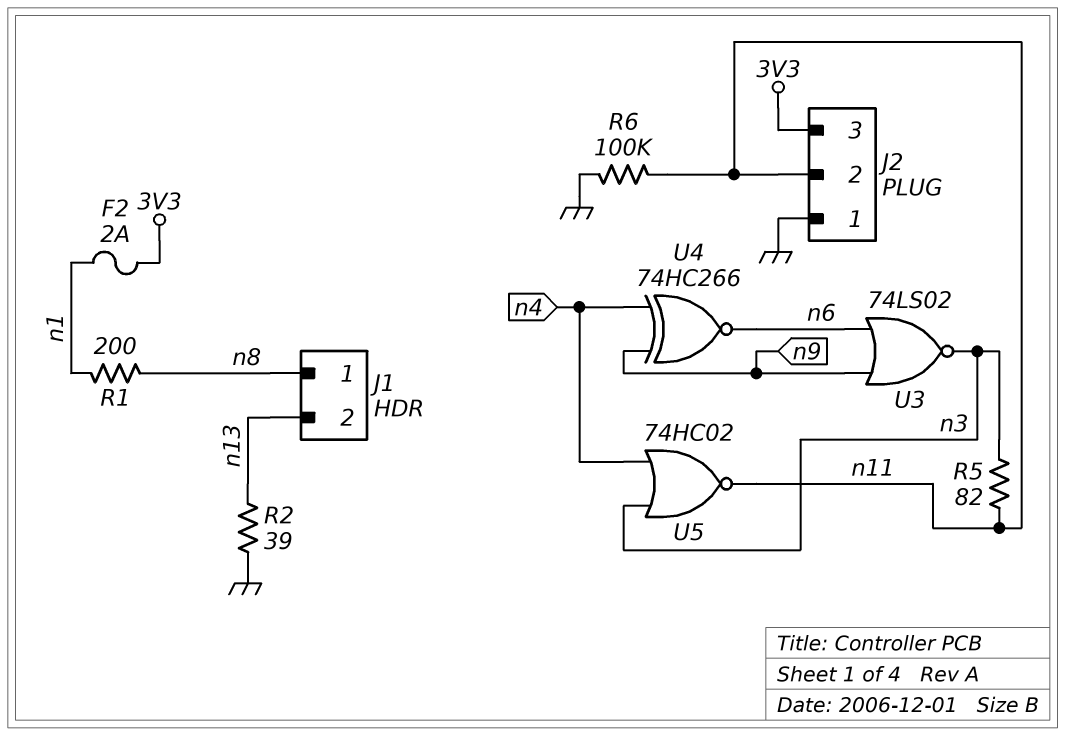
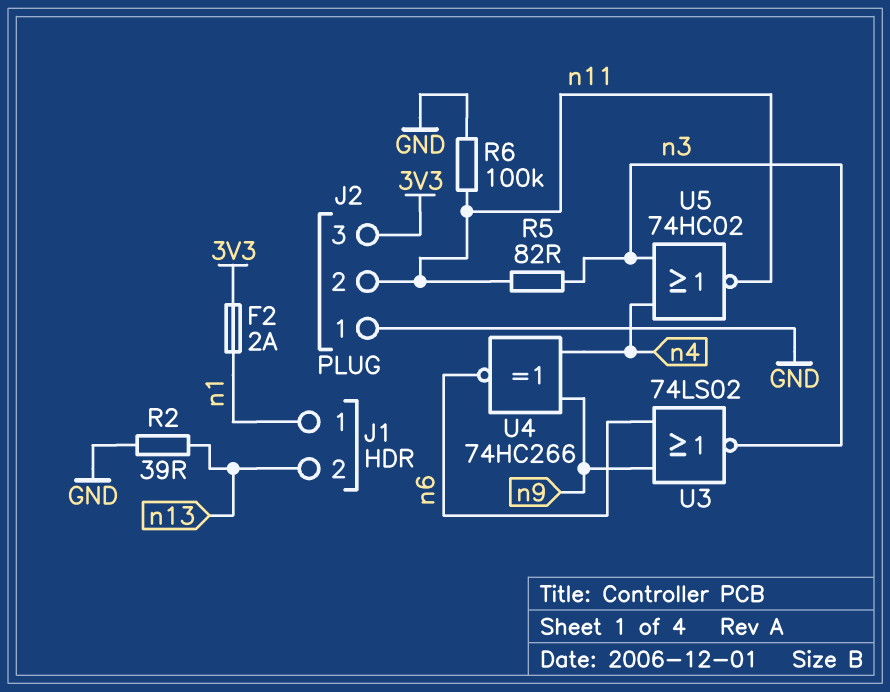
J1 pin 1: n8 -> n1
R1: 200 (n1, n8) -> none

